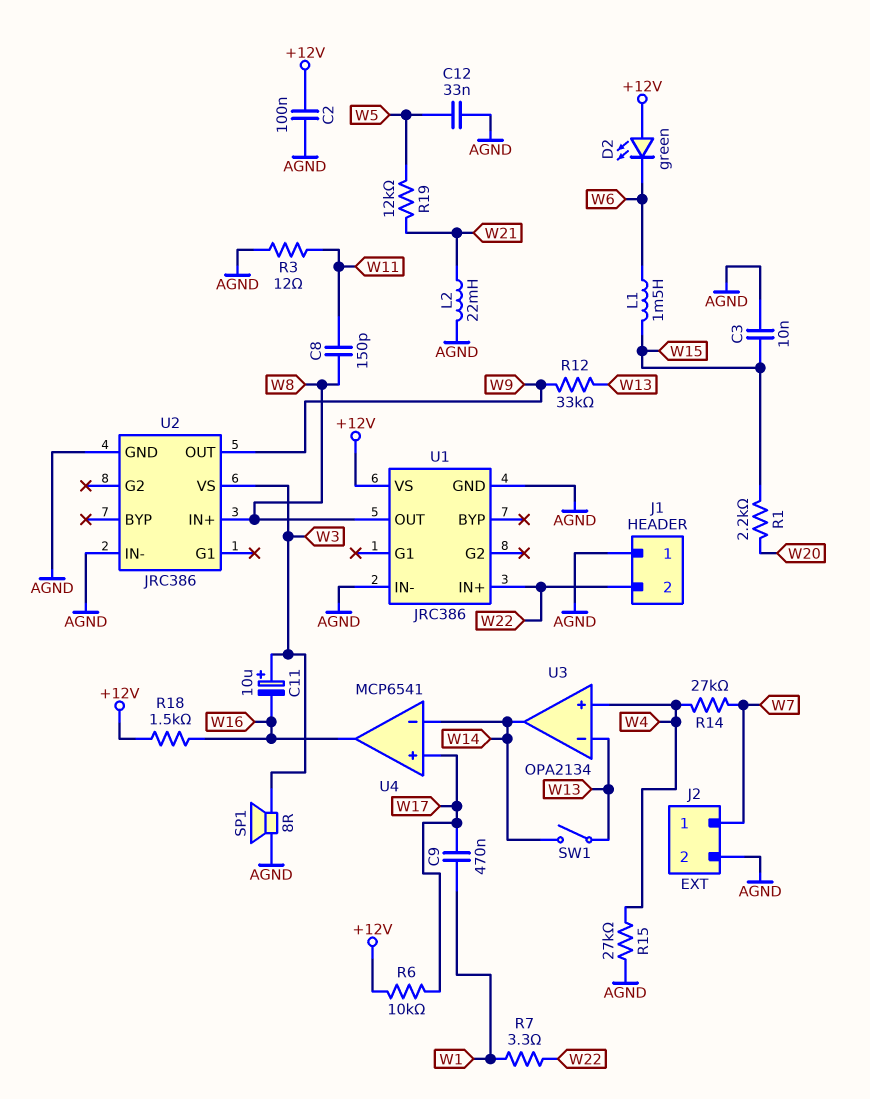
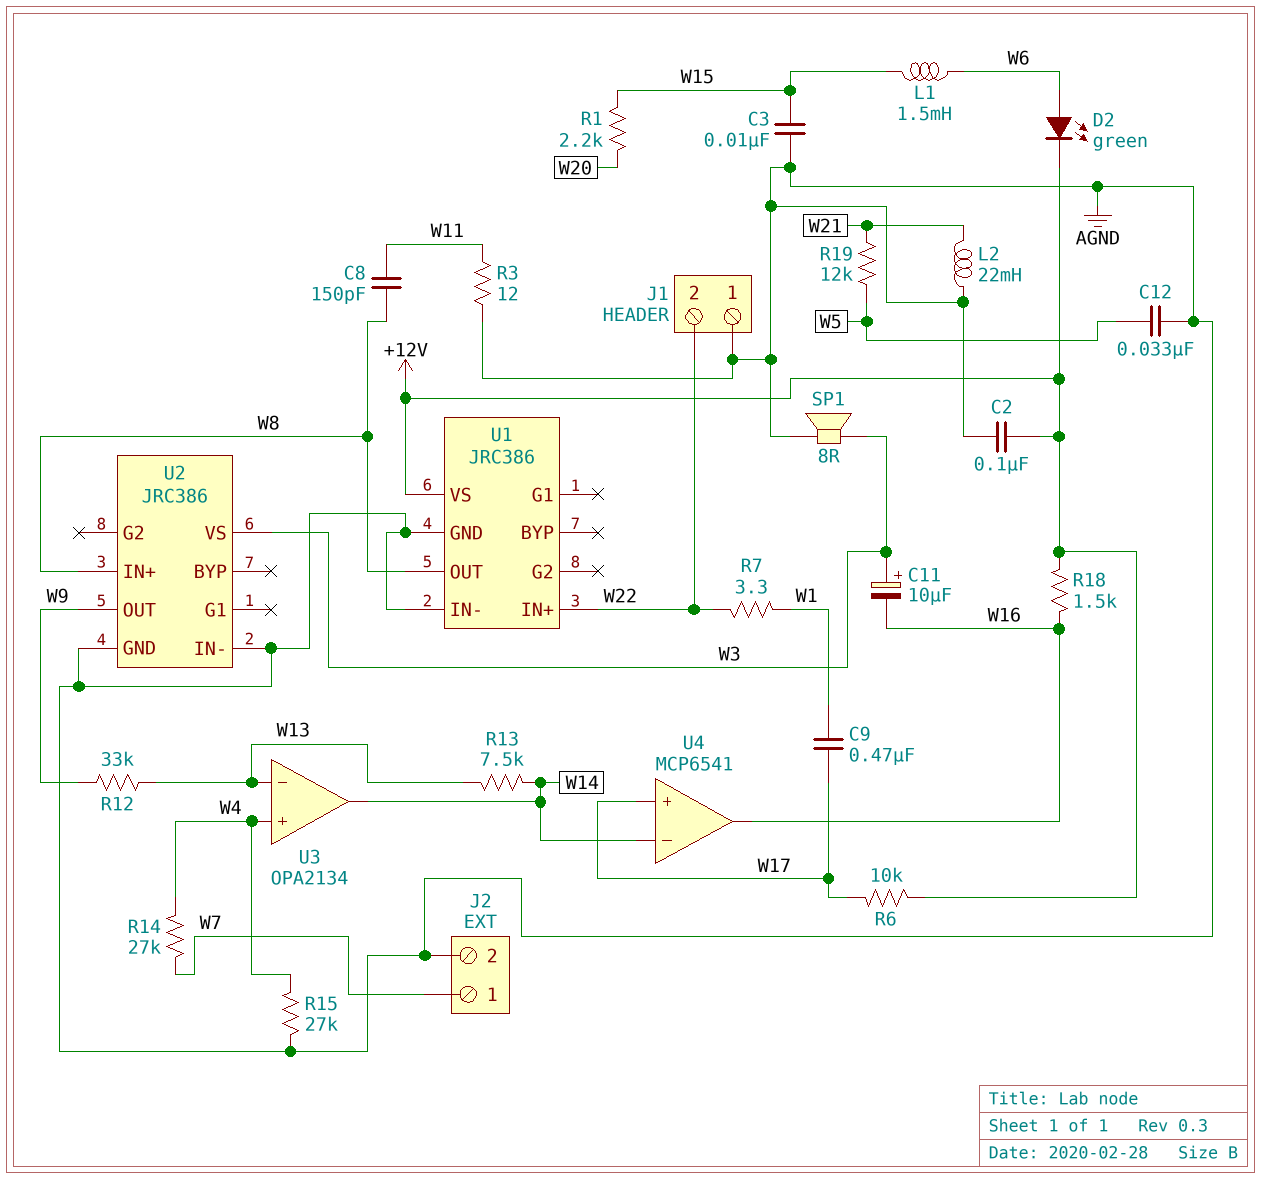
D2: LED green (A +12V, K W6) -> LED green (A W6, K +12V)
R13: none -> 7.5k (W13, W14)
SW1: switch (W13, W14) -> none

